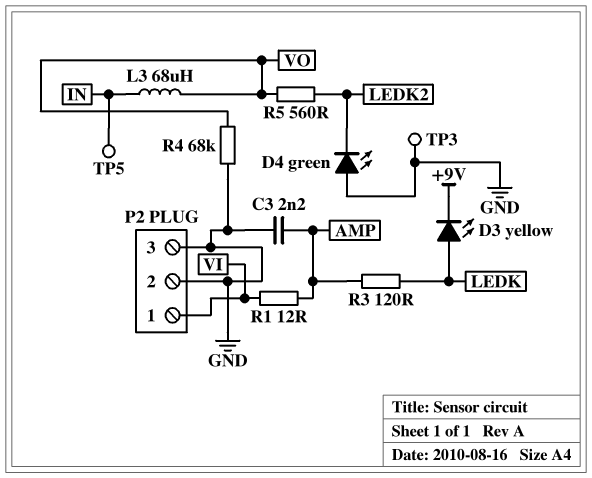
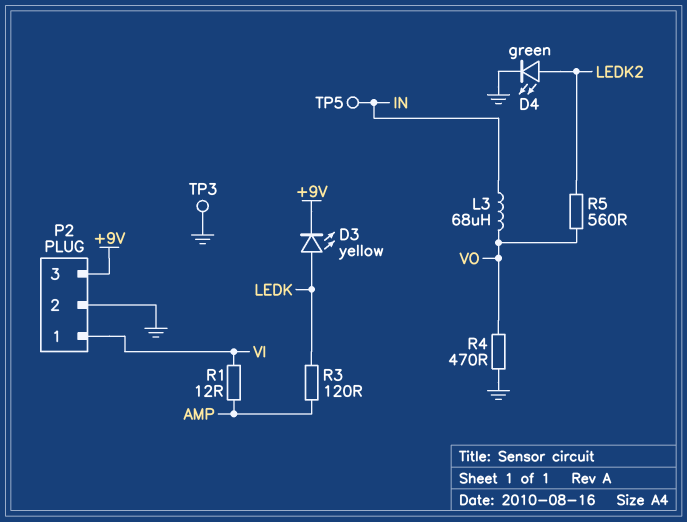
C3: 2.2nF (AMP, GND) -> none
D4: LED green (A GND, K LEDK2) -> LED green (A LEDK2, K GND)
P2 pin 3: GND -> +9V
R4: 68k (GND, VO) -> 470 (GND, VO)

